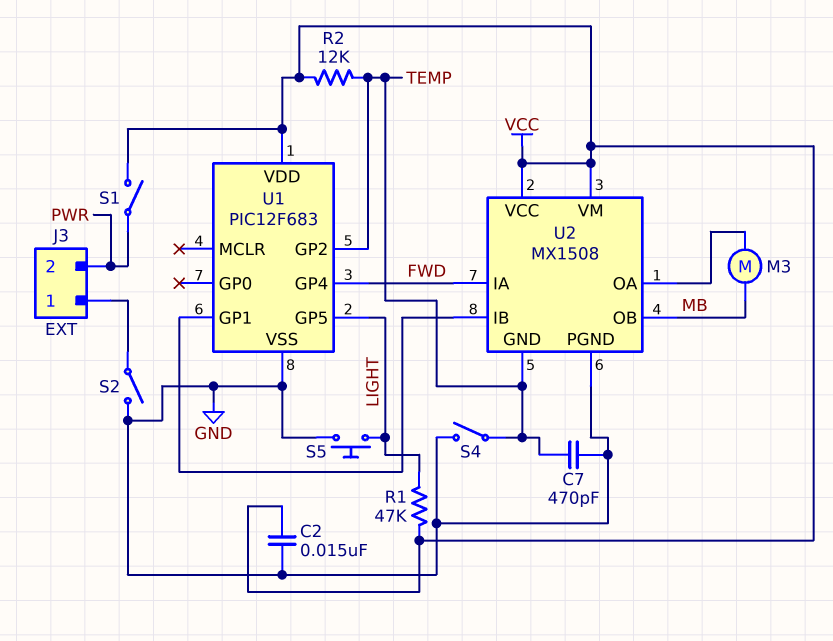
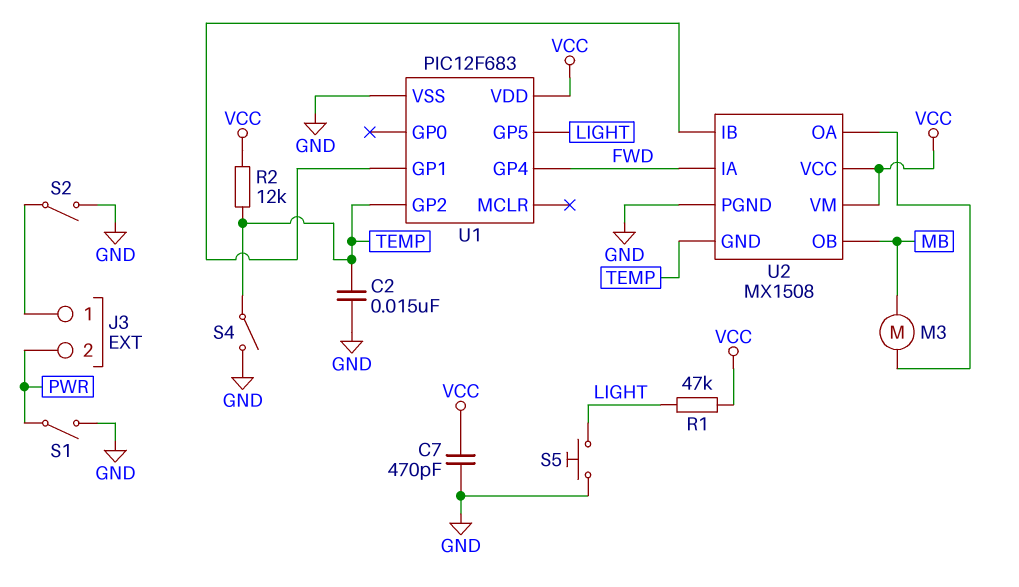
C2: 15nF (GND, VCC) -> 15nF (GND, TEMP)
C7: 470pF (GND, TEMP) -> 470pF (GND, VCC)
S1: switch (PWR, VCC) -> switch (GND, PWR)

